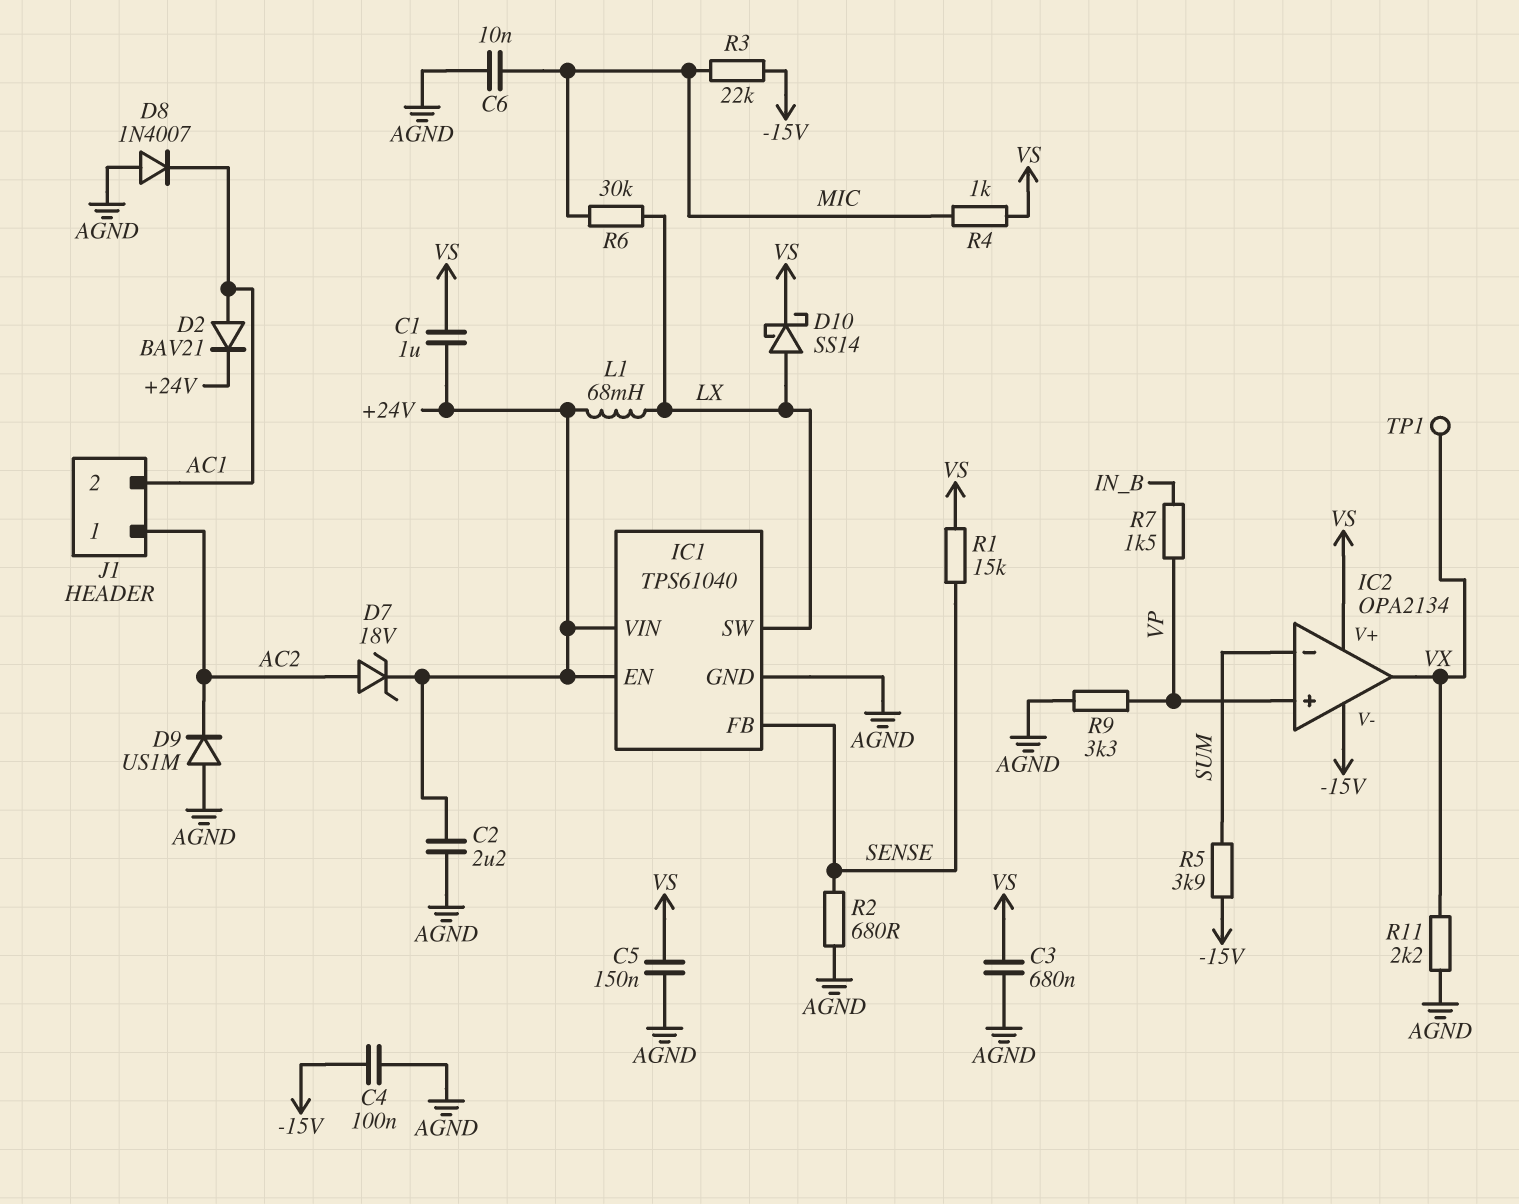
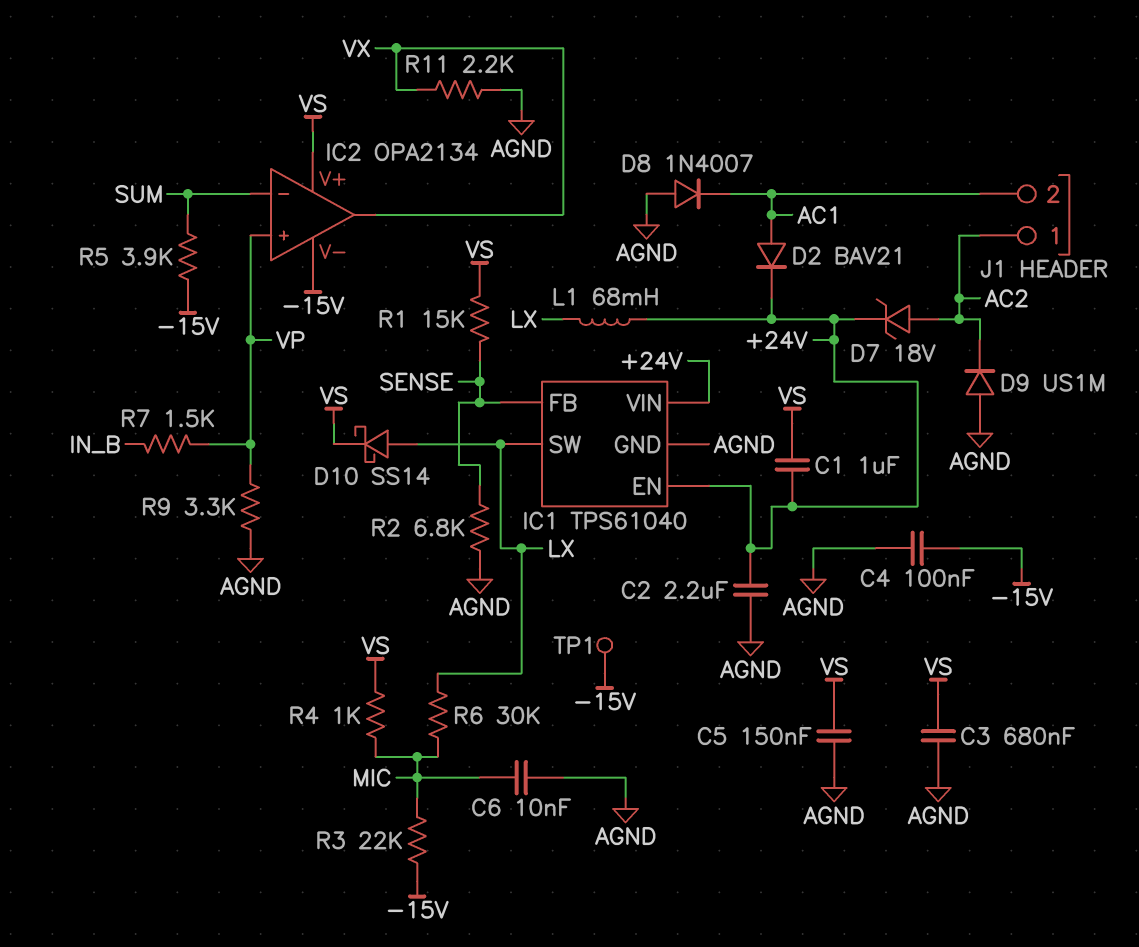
R2: 680 (AGND, SENSE) -> 6.8k (AGND, SENSE)
TP1: test point (VX) -> test point (-15V)

